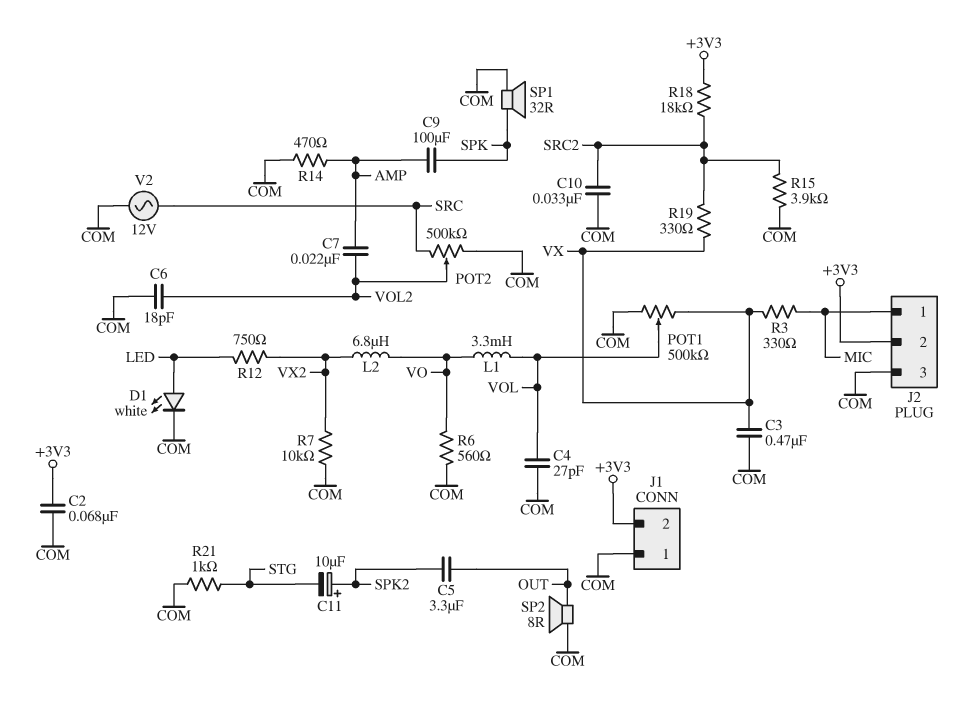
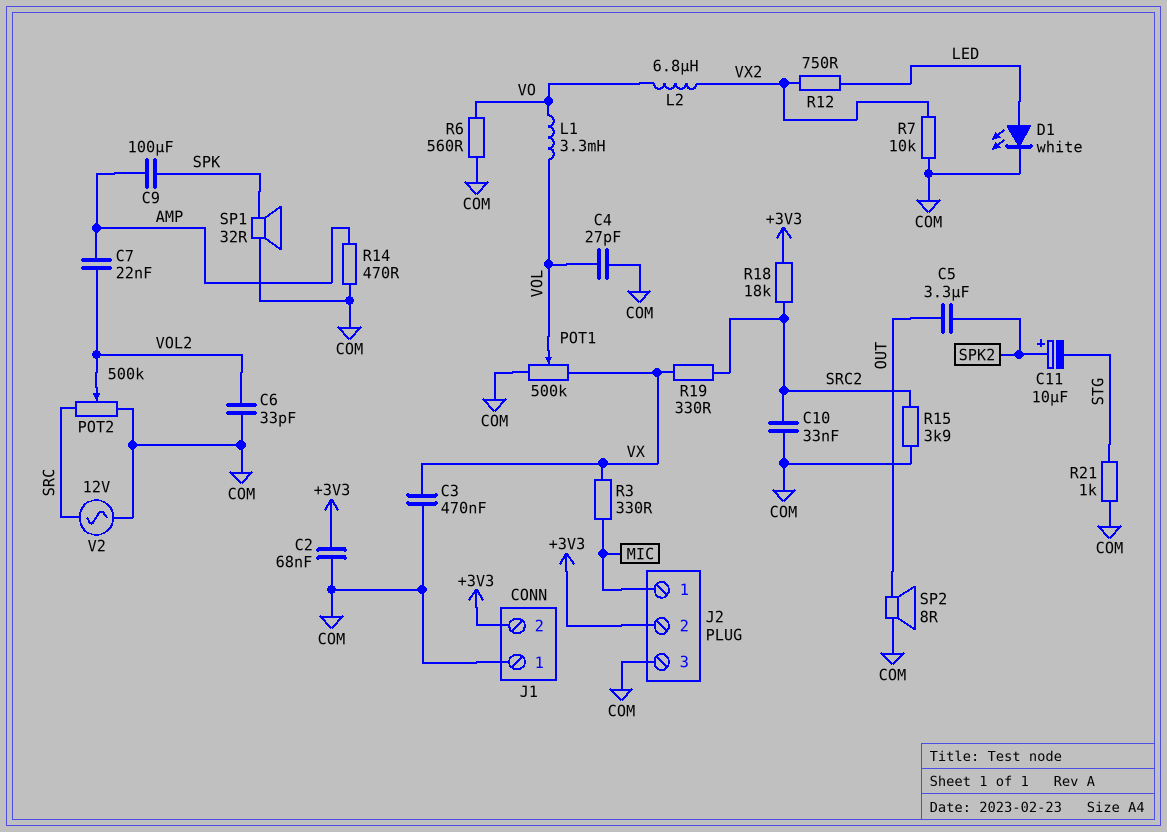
C6: 18pF (COM, VOL2) -> 33pF (COM, VOL2)

